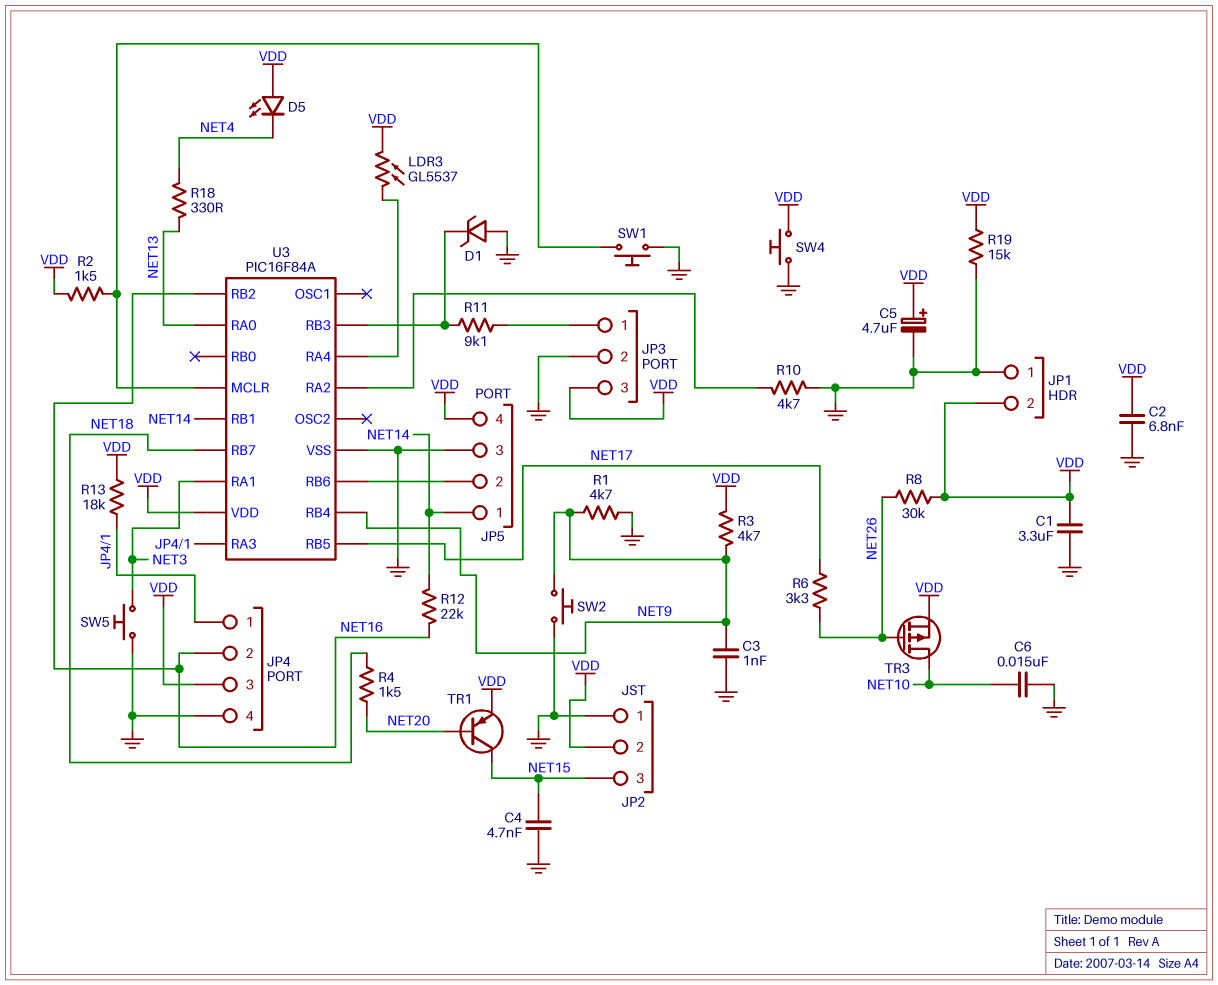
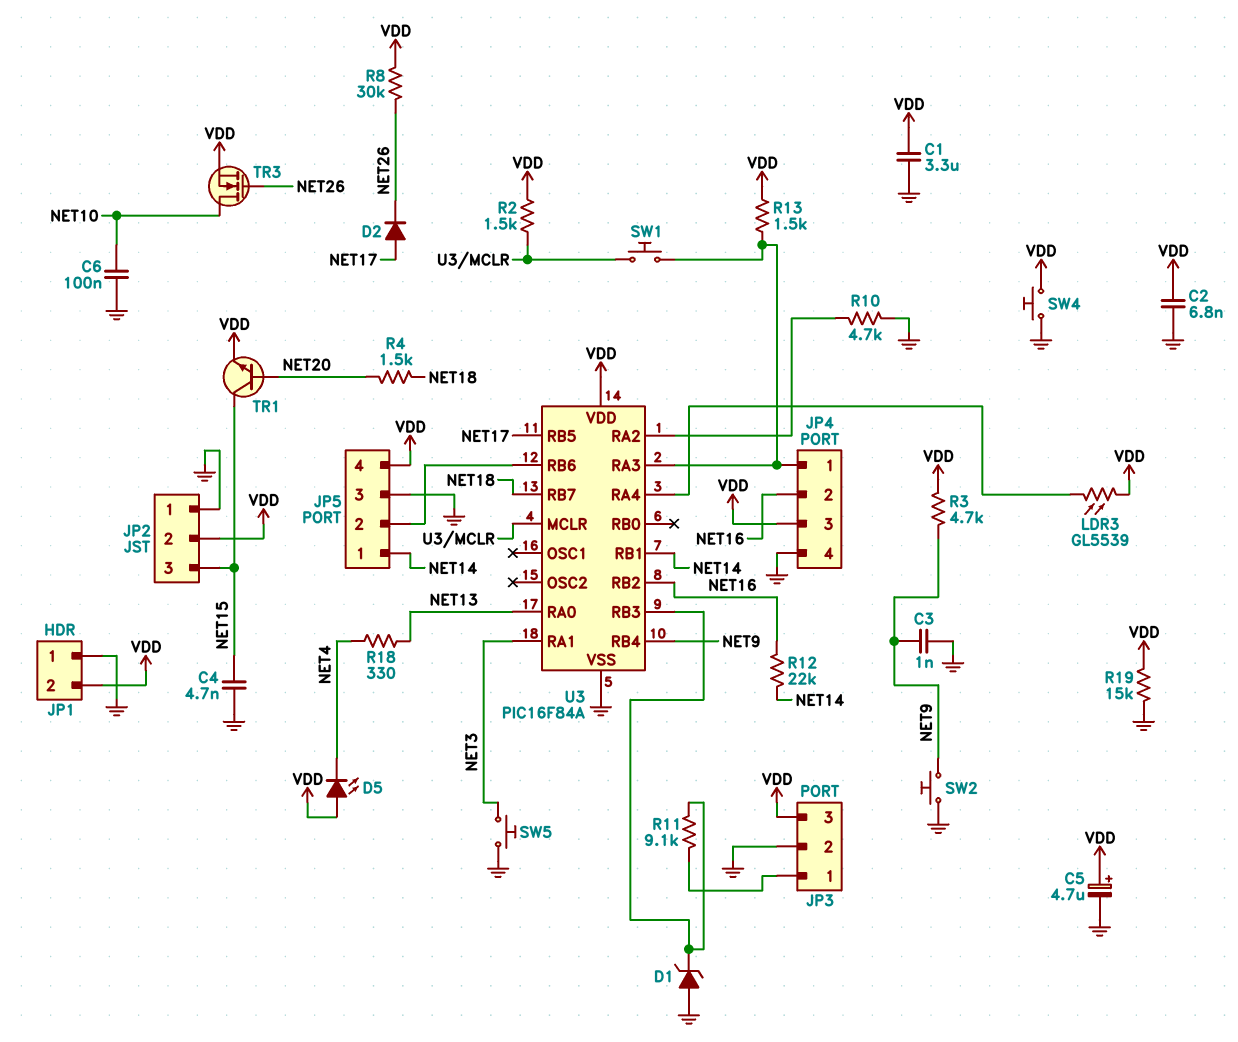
C6: 15nF (GND, NET10) -> 100nF (GND, NET10)
D2: none -> diode (A NET17, K NET26)
LDR3: GL5537 (U3/RA4, VDD) -> GL5539 (U3/RA4, VDD)
R1: 4.7k (GND, NET9) -> none
R6: 3.3k (NET17, NET26) -> none
R13: 18k (JP4/1, VDD) -> 1.5k (JP4/1, VDD)
SW1: button (GND, U3/MCLR) -> button (JP4/1, U3/MCLR)
TR1: PNP (B NET20, C NET15, E VDD) -> NPN (B NET20, C NET15, E VDD)
TR3: PMOS (G NET26, D NET10, S VDD) -> NMOS (G NET26, D NET10, S VDD)

